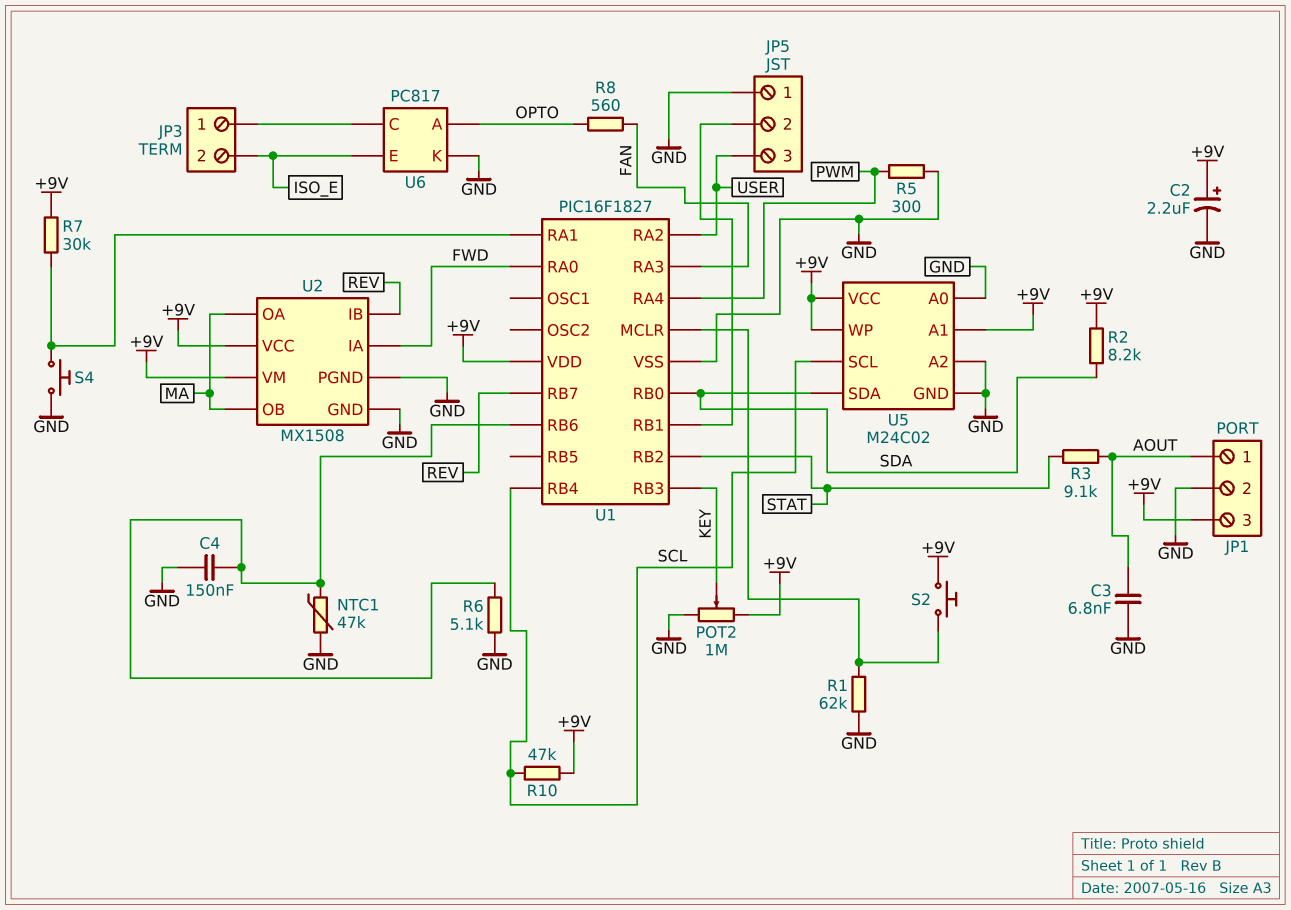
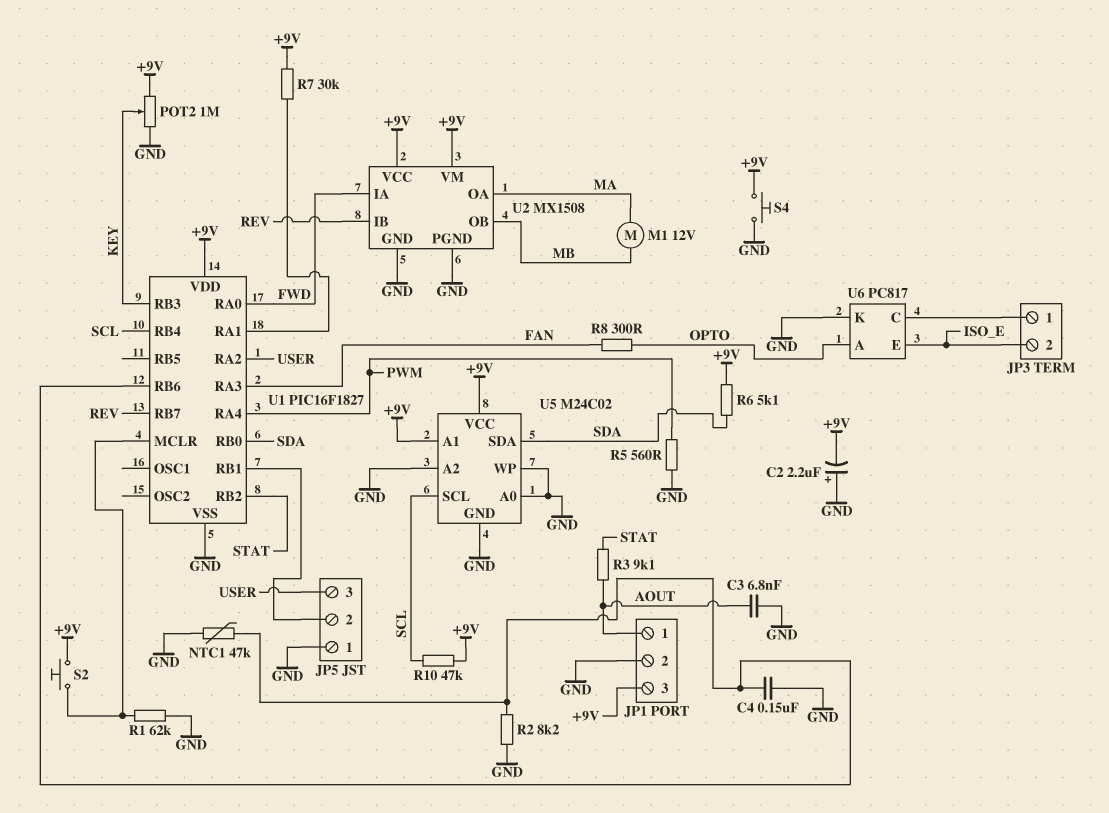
C2: 2.2uF (plus +9V, minus GND) -> 2.2uF (plus GND, minus +9V)
M1: none -> motor 12V (MA, MB)
R2: 8.2k (+9V, SDA) -> 8.2k (GND, U1/RB6)
R5: 300 (GND, PWM) -> 560 (GND, PWM)
R6: 5.1k (GND, U1/RB6) -> 5.1k (+9V, SDA)
R8: 560 (FAN, OPTO) -> 300 (FAN, OPTO)
S4: button (GND, U1/RA1) -> button (+9V, GND)
U2 pin OB: MA -> MB
U5 pin WP: +9V -> GND

